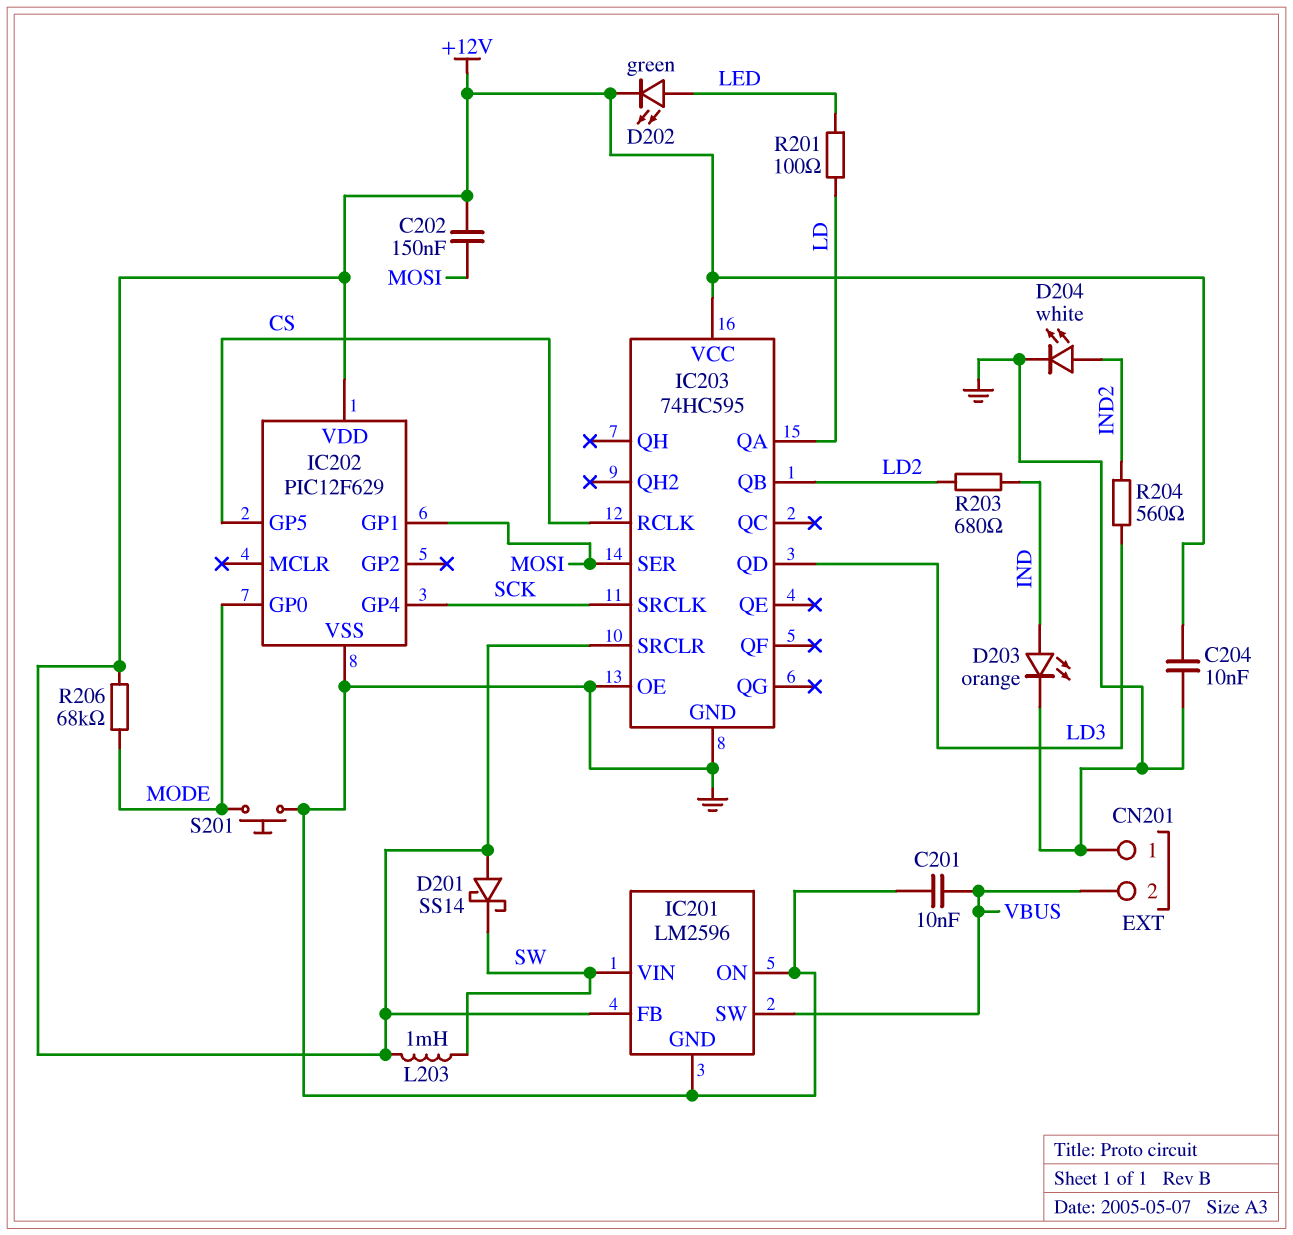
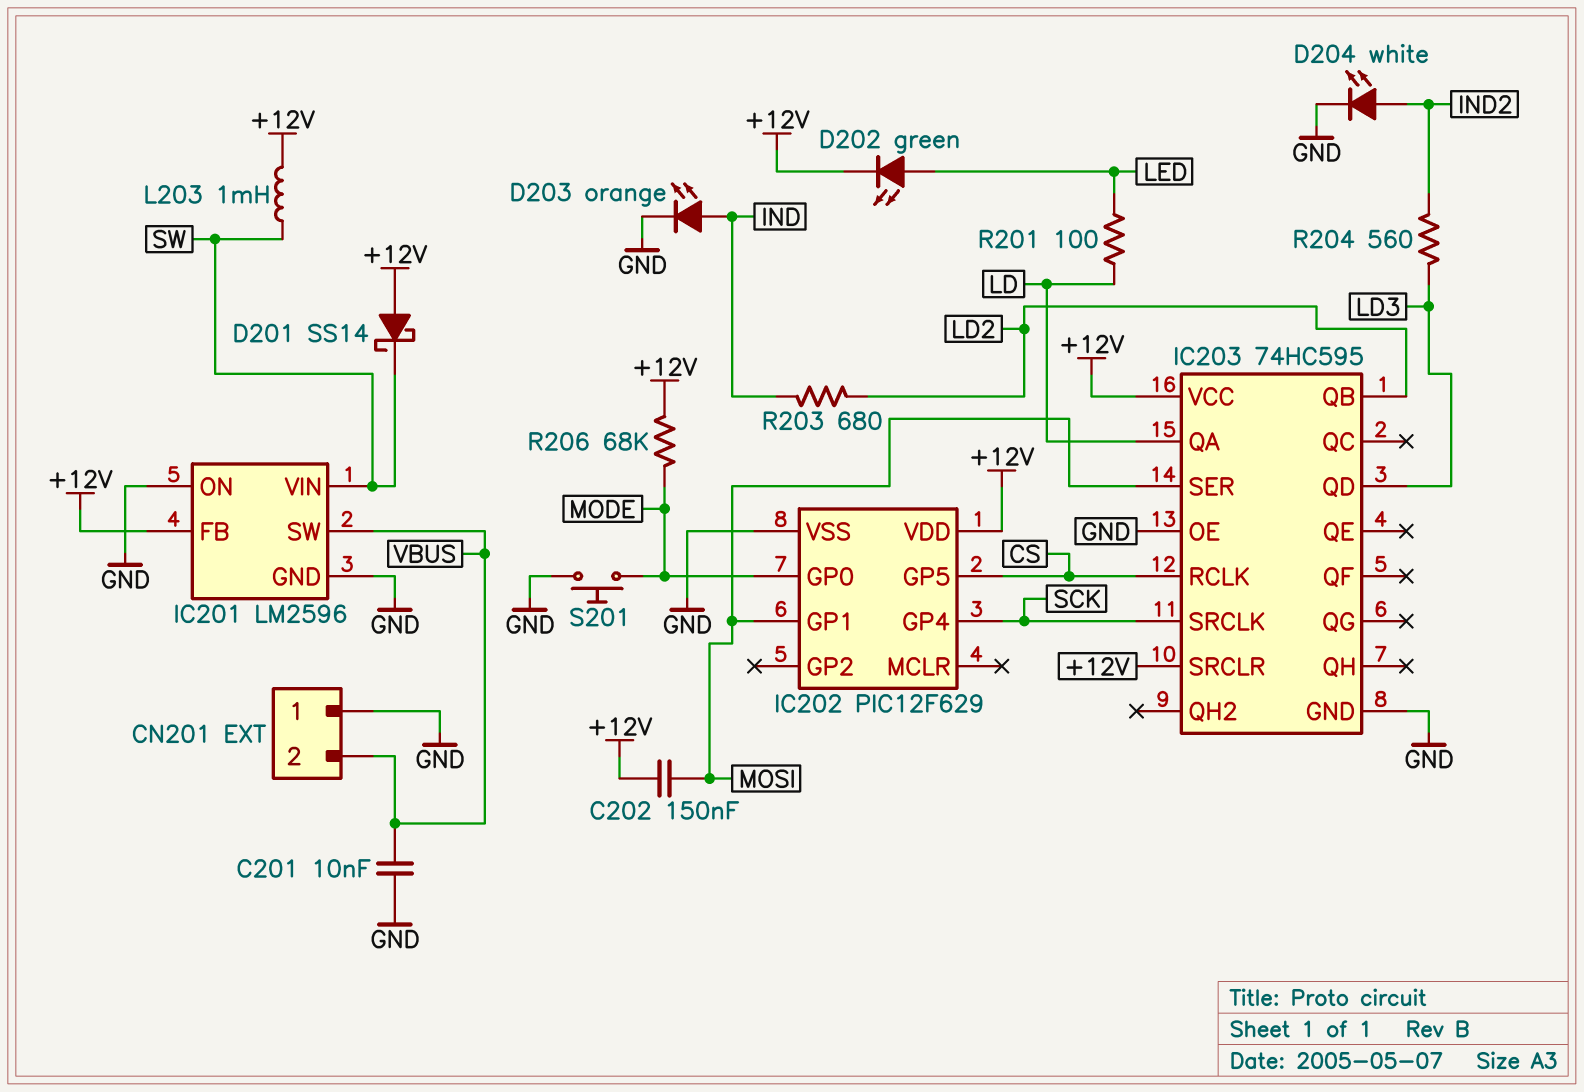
C204: 10nF (+12V, GND) -> none

